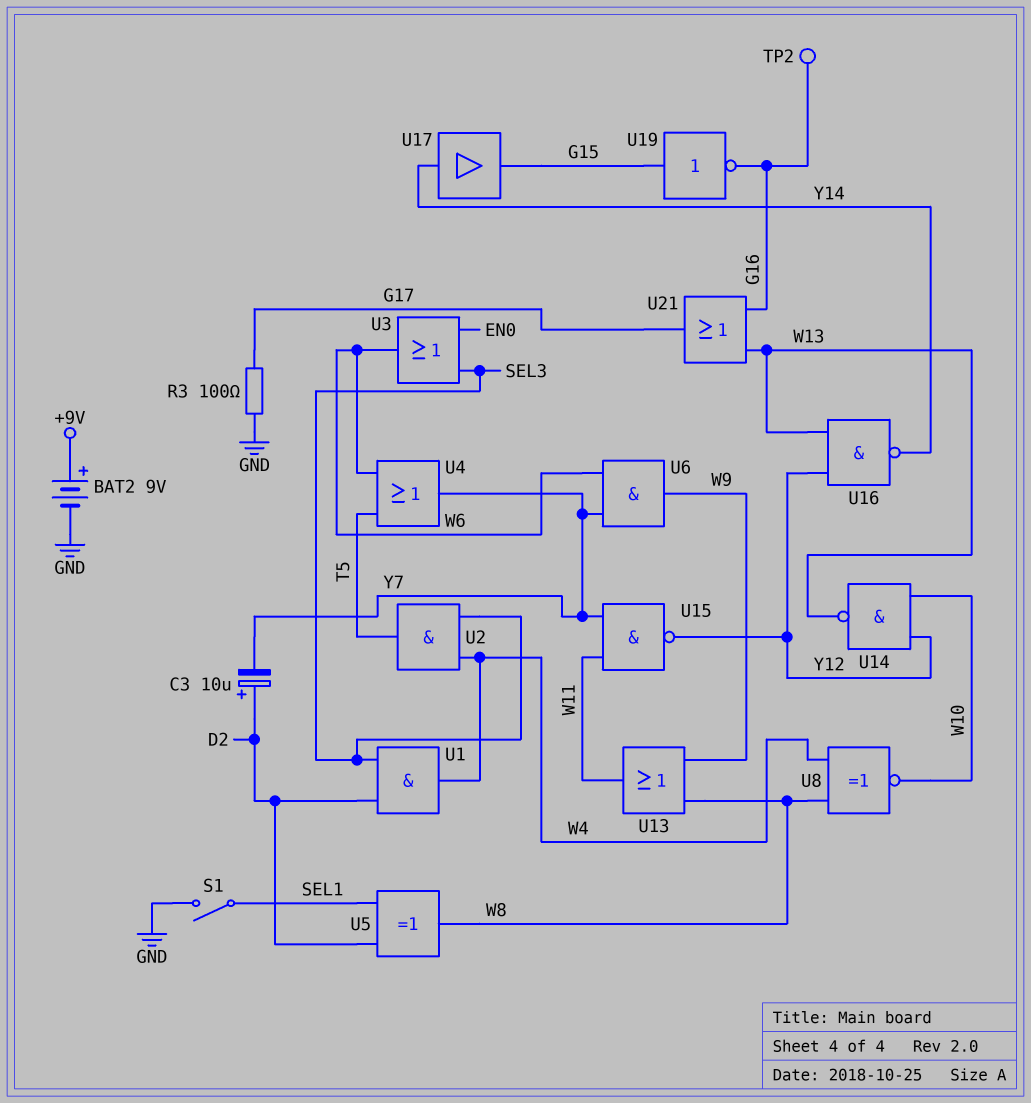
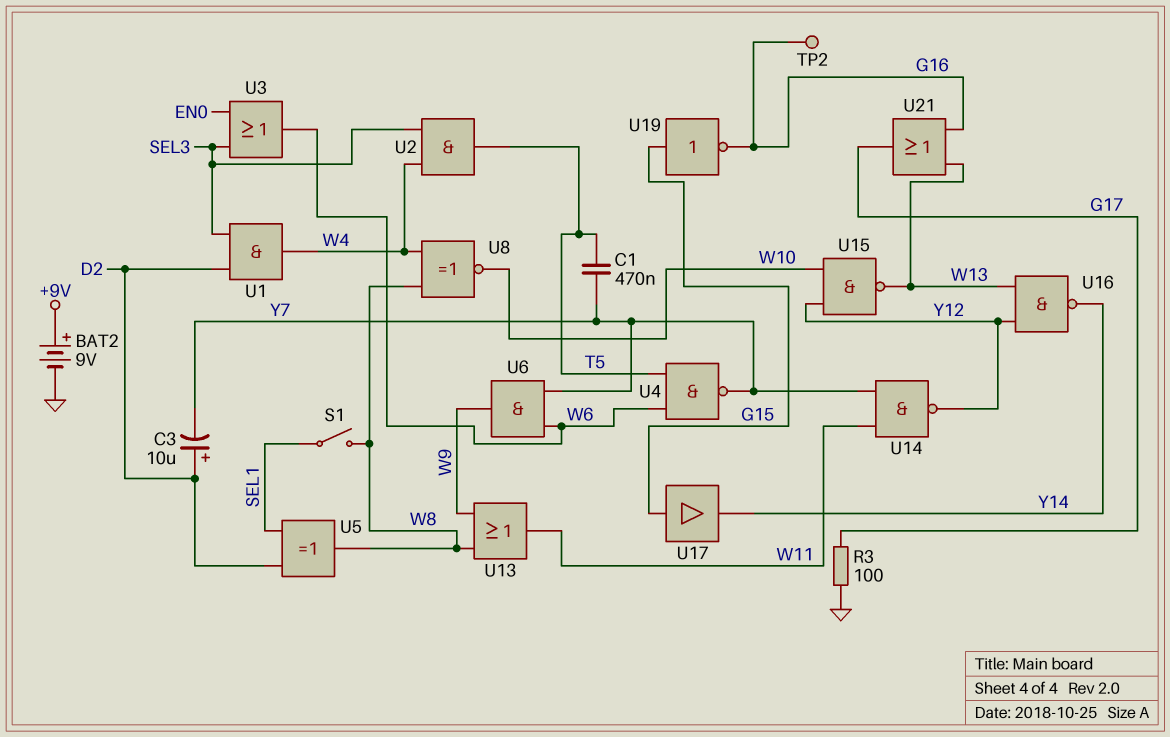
C1: none -> 470nF (T5, Y7)
S1: switch (GND, SEL1) -> switch (SEL1, W8)
U4: OR (in T5, in W6, out Y7) -> NAND (in T5, in W6, out Y7)
U14: NAND (in W10, in Y12, out W13) -> NAND (in W11, in Y7, out Y12)
U15: NAND (in W11, in Y7, out Y12) -> NAND (in W10, in Y12, out W13)
U17: buffer (in Y14, out G15) -> buffer (in G15, out Y14)

